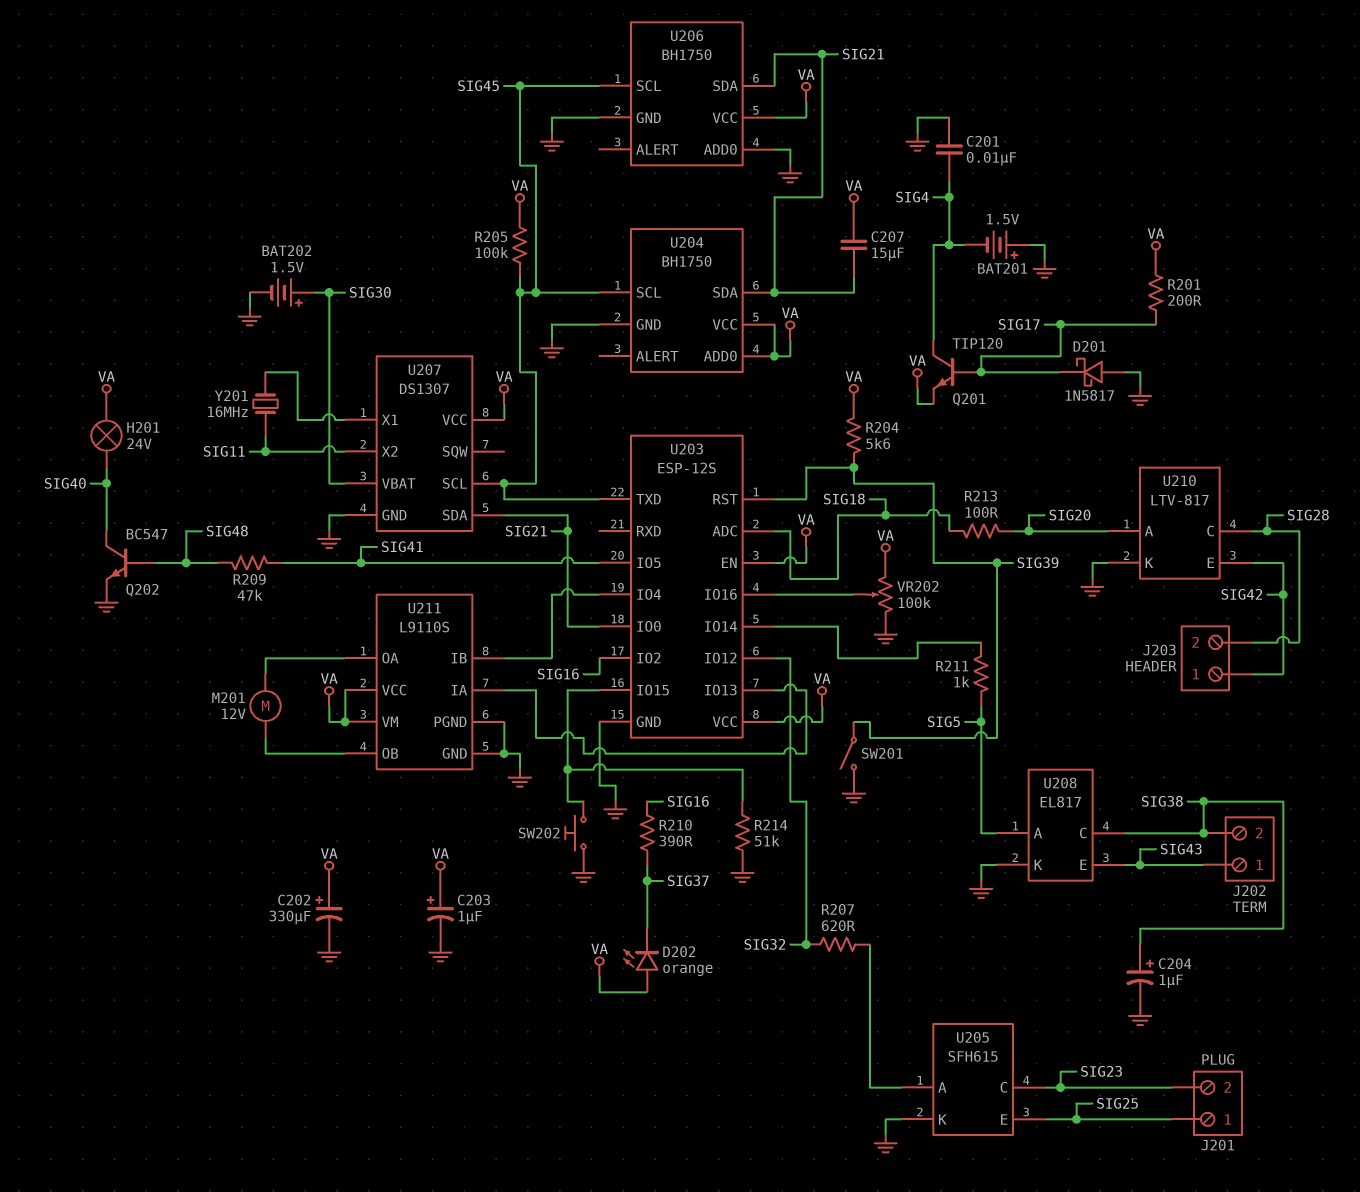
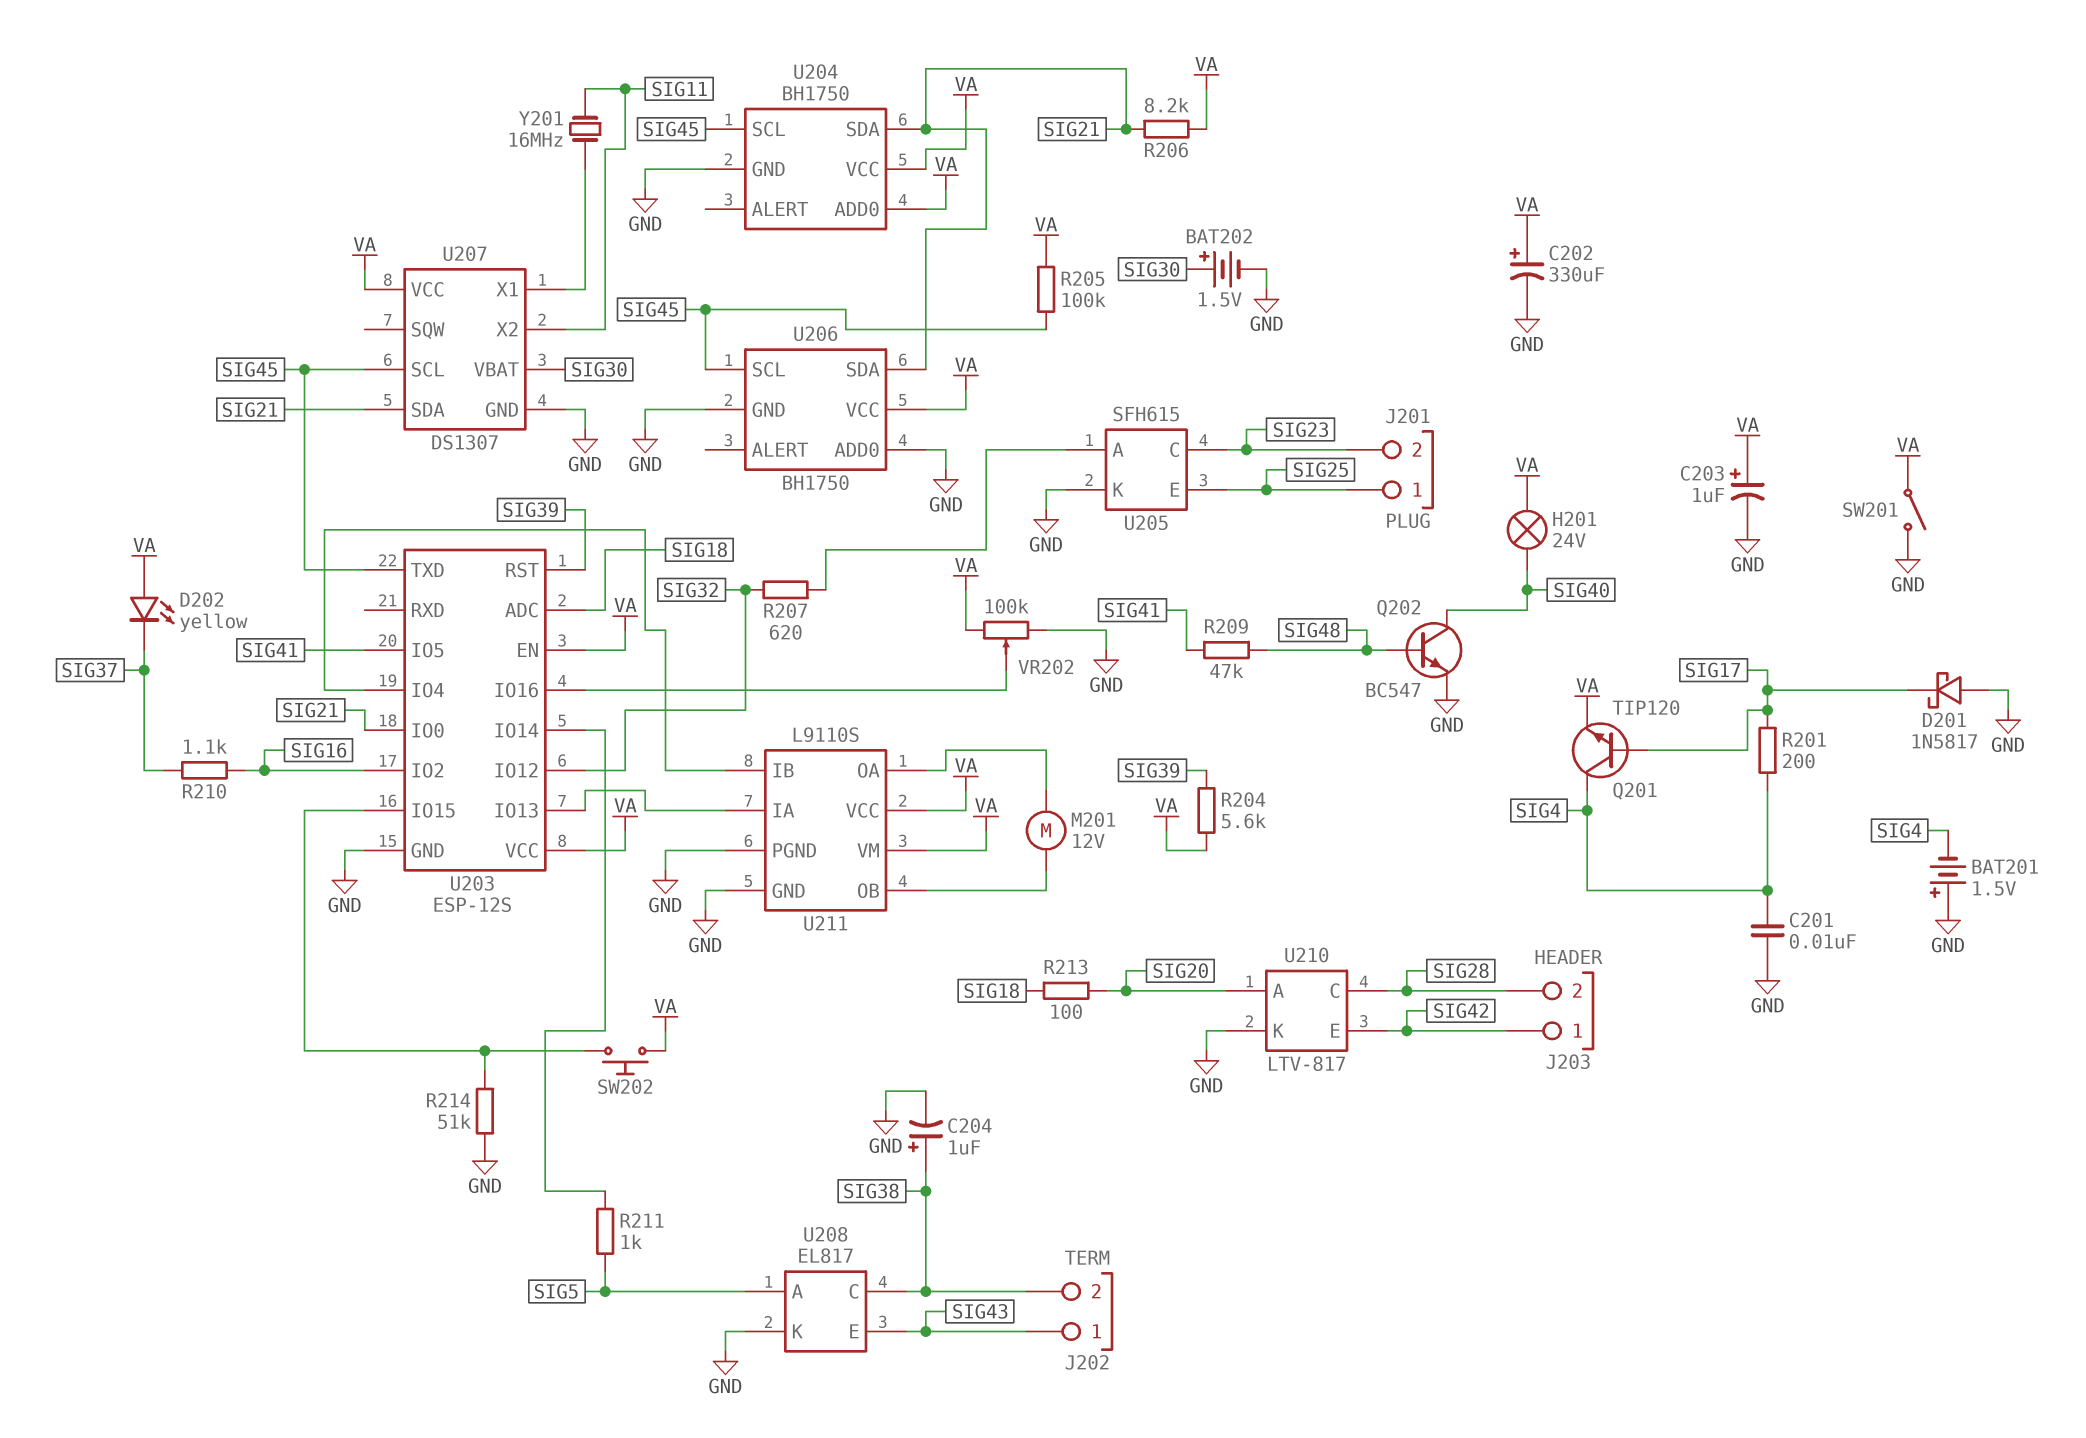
C207: 15uF (SIG21, VA) -> none
D202: LED orange (A VA, K SIG37) -> LED yellow (A VA, K SIG37)
R201: 200 (SIG17, VA) -> 200 (SIG4, SIG17)
R206: none -> 8.2k (SIG21, VA)
R210: 390 (SIG16, SIG37) -> 1.1k (SIG16, SIG37)
SW201: switch (GND, SIG39) -> switch (GND, VA)
SW202: button (GND, U203/IO15) -> button (U203/IO15, VA)

